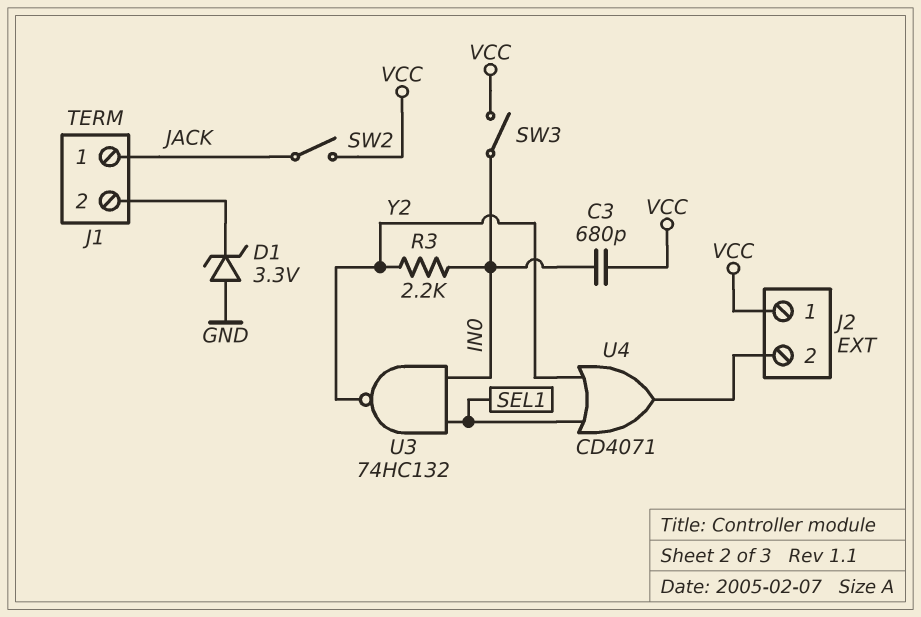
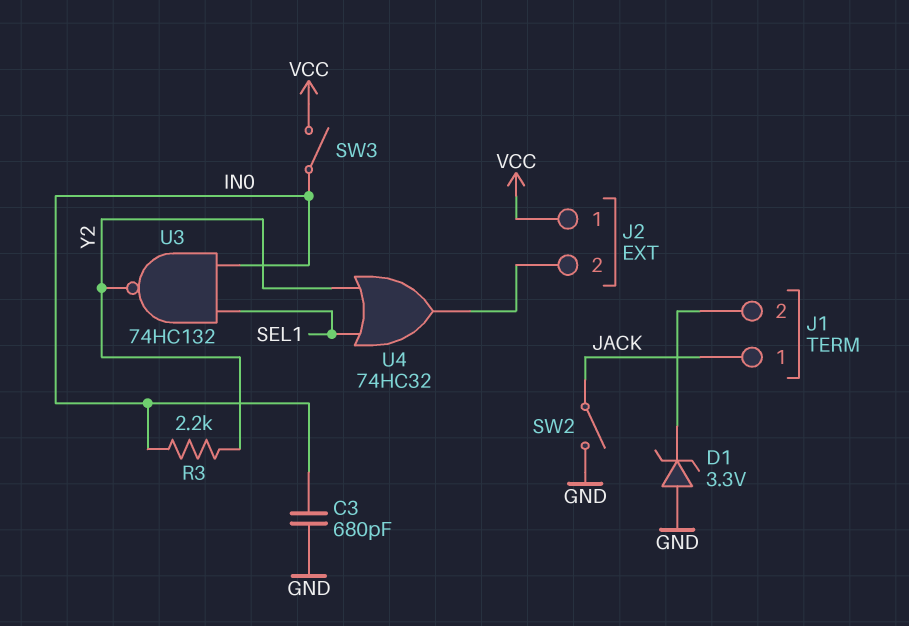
C3: 680pF (IN0, VCC) -> 680pF (GND, IN0)
SW2: switch (JACK, VCC) -> switch (GND, JACK)
U4: OR CD4071 (in SEL1, in Y2, out J2/2) -> OR 74HC32 (in SEL1, in Y2, out J2/2)

